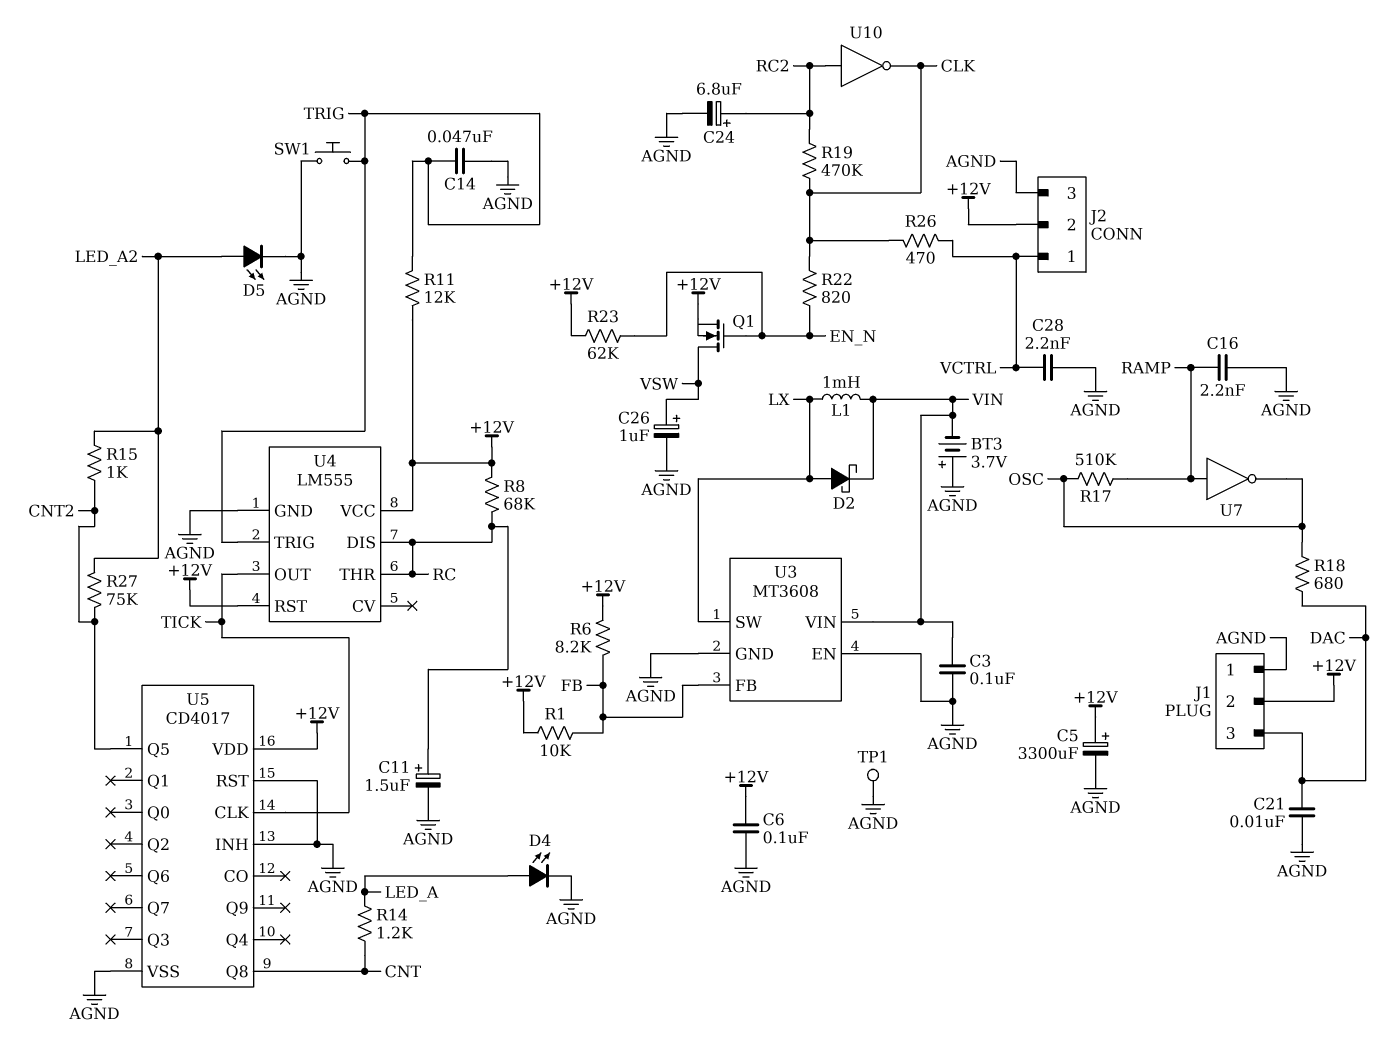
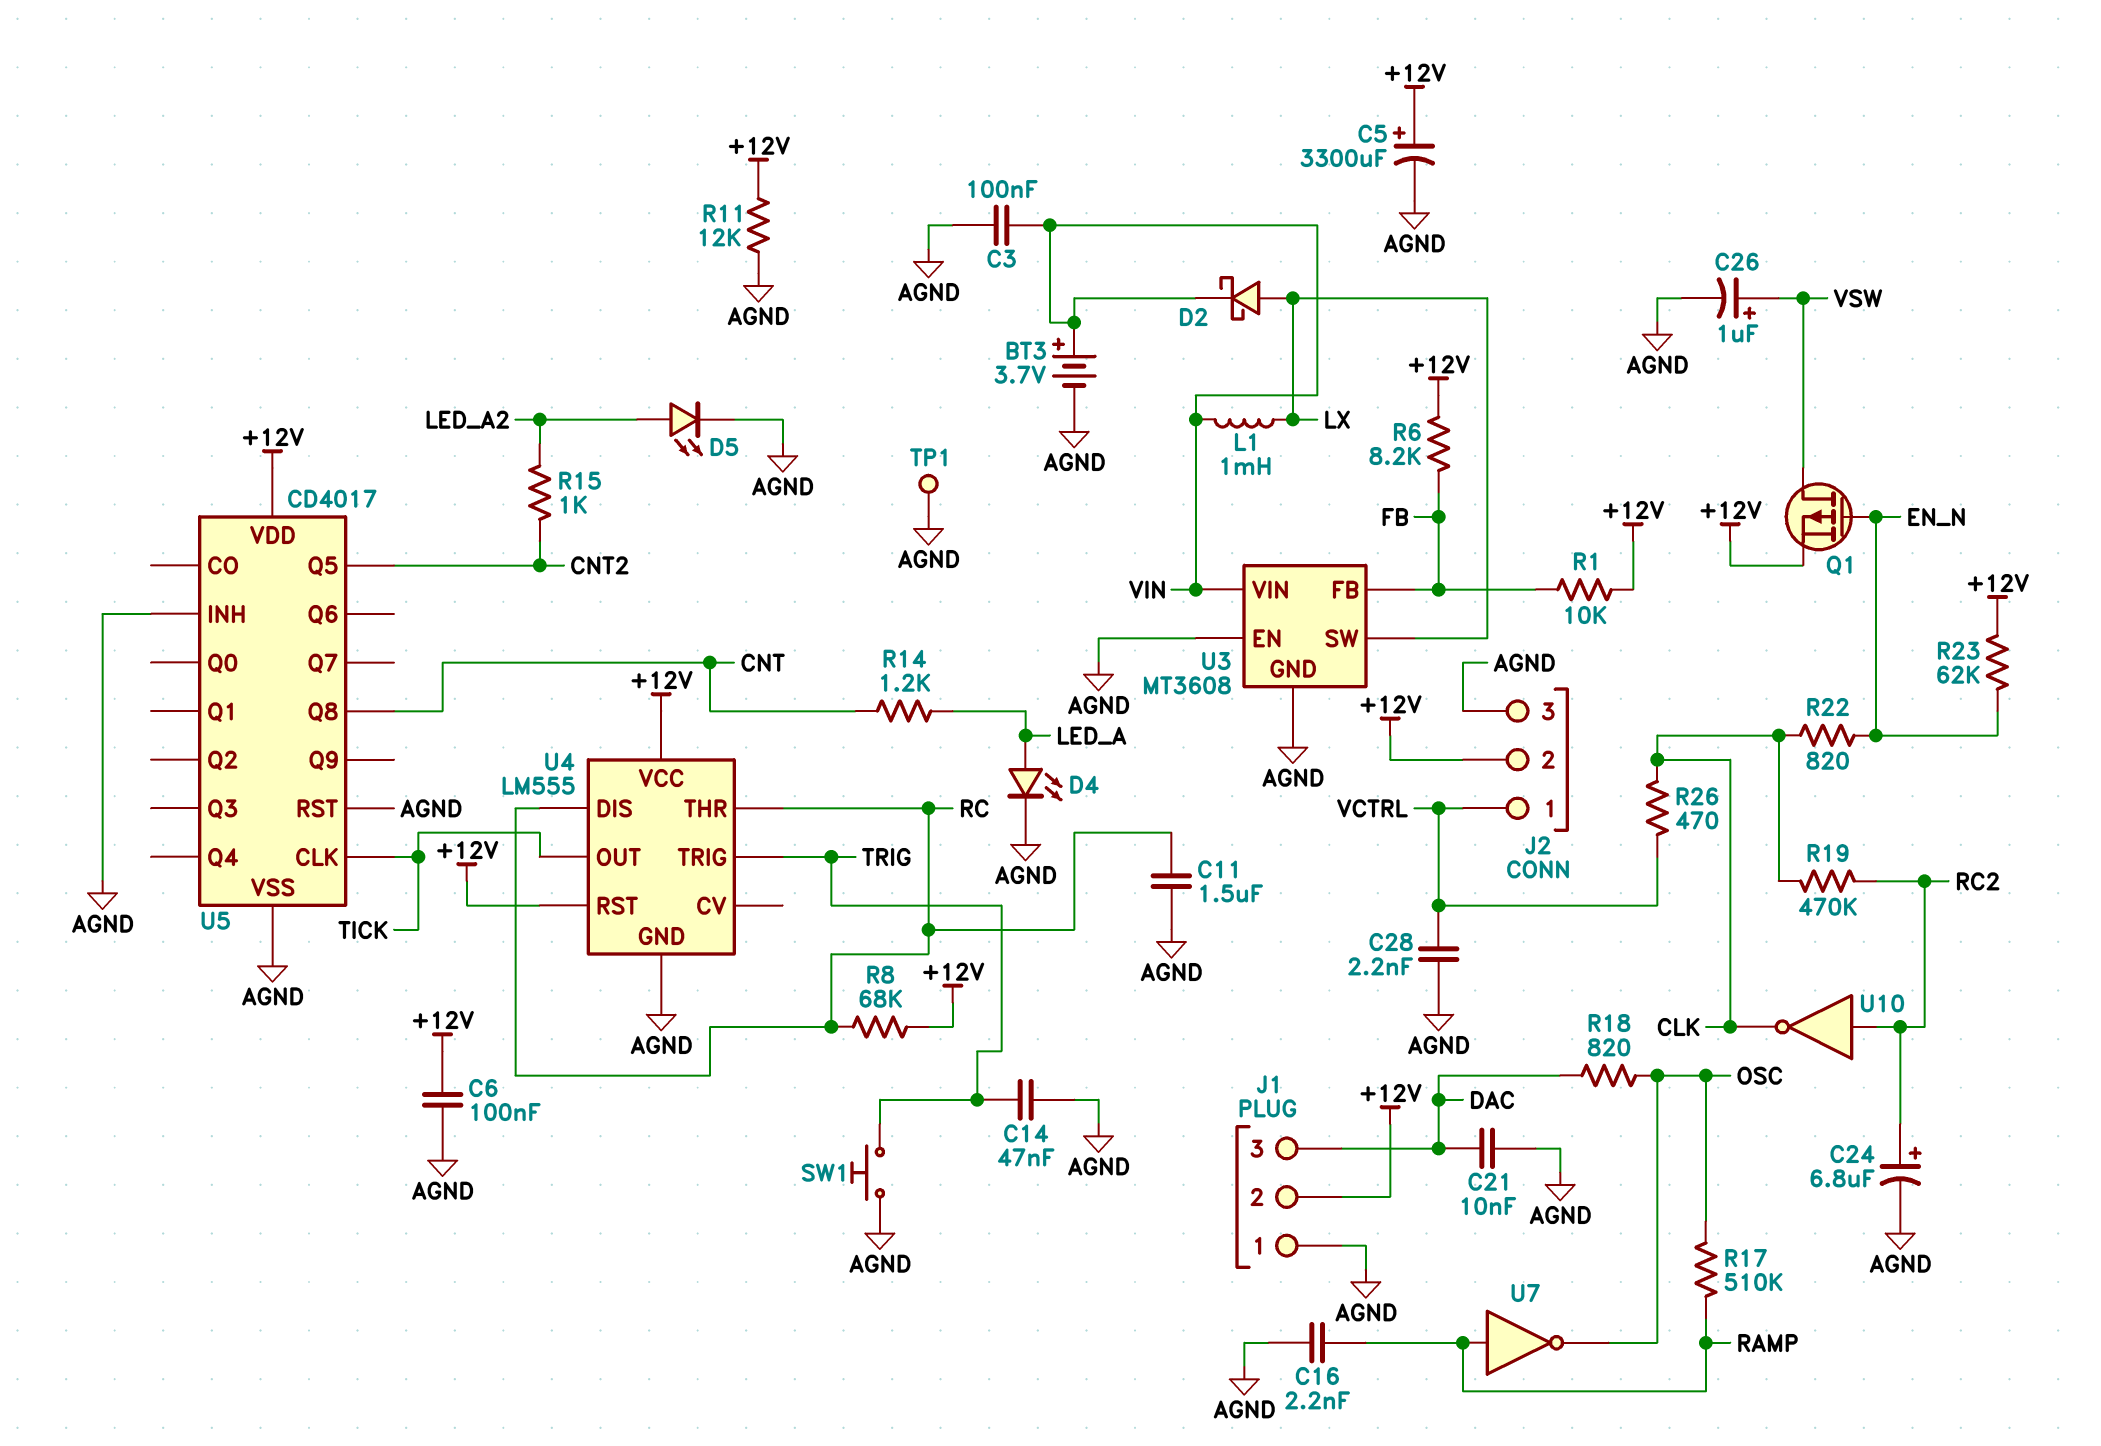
BT3: 3.7V (plus AGND, minus VIN) -> 3.7V (plus VIN, minus AGND)
C11: 1.5uF (plus RC, minus AGND) -> 1.5uF (AGND, RC)
Q1: NMOS (G EN_N, D VSW, S +12V) -> PMOS (G EN_N, D VSW, S +12V)
R11: 12k (+12V, TRIG) -> 12k (+12V, AGND)
R18: 680 (DAC, OSC) -> 820 (DAC, OSC)
R27: 75k (CNT2, LED_A2) -> none

